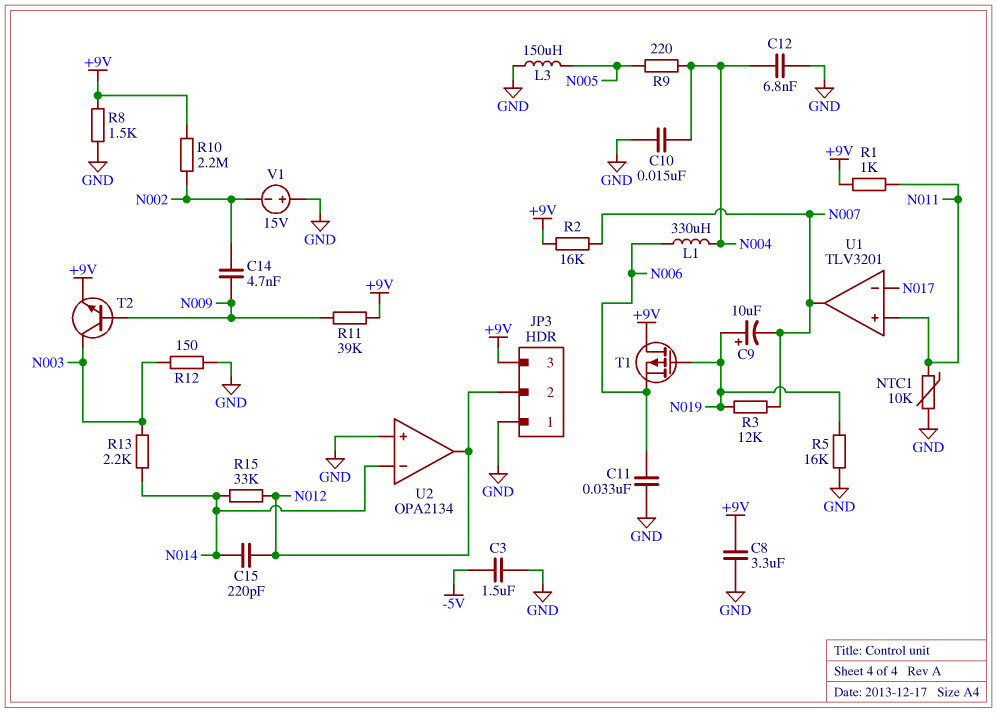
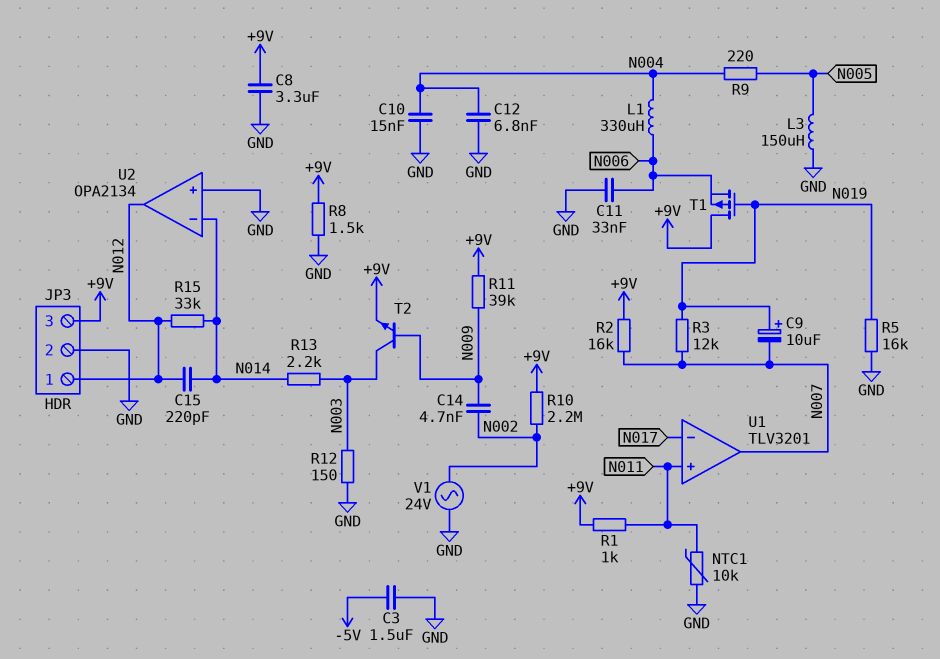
JP3 pin 1: GND -> N012
JP3 pin 2: N012 -> GND
V1: 15V (plus GND, minus N002) -> AC 24V (GND, N002)

